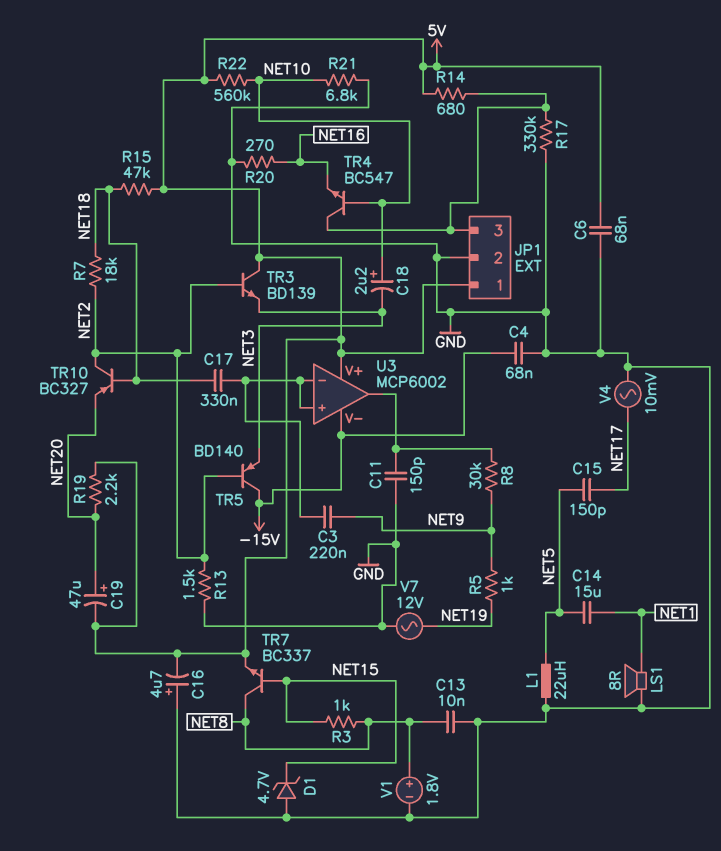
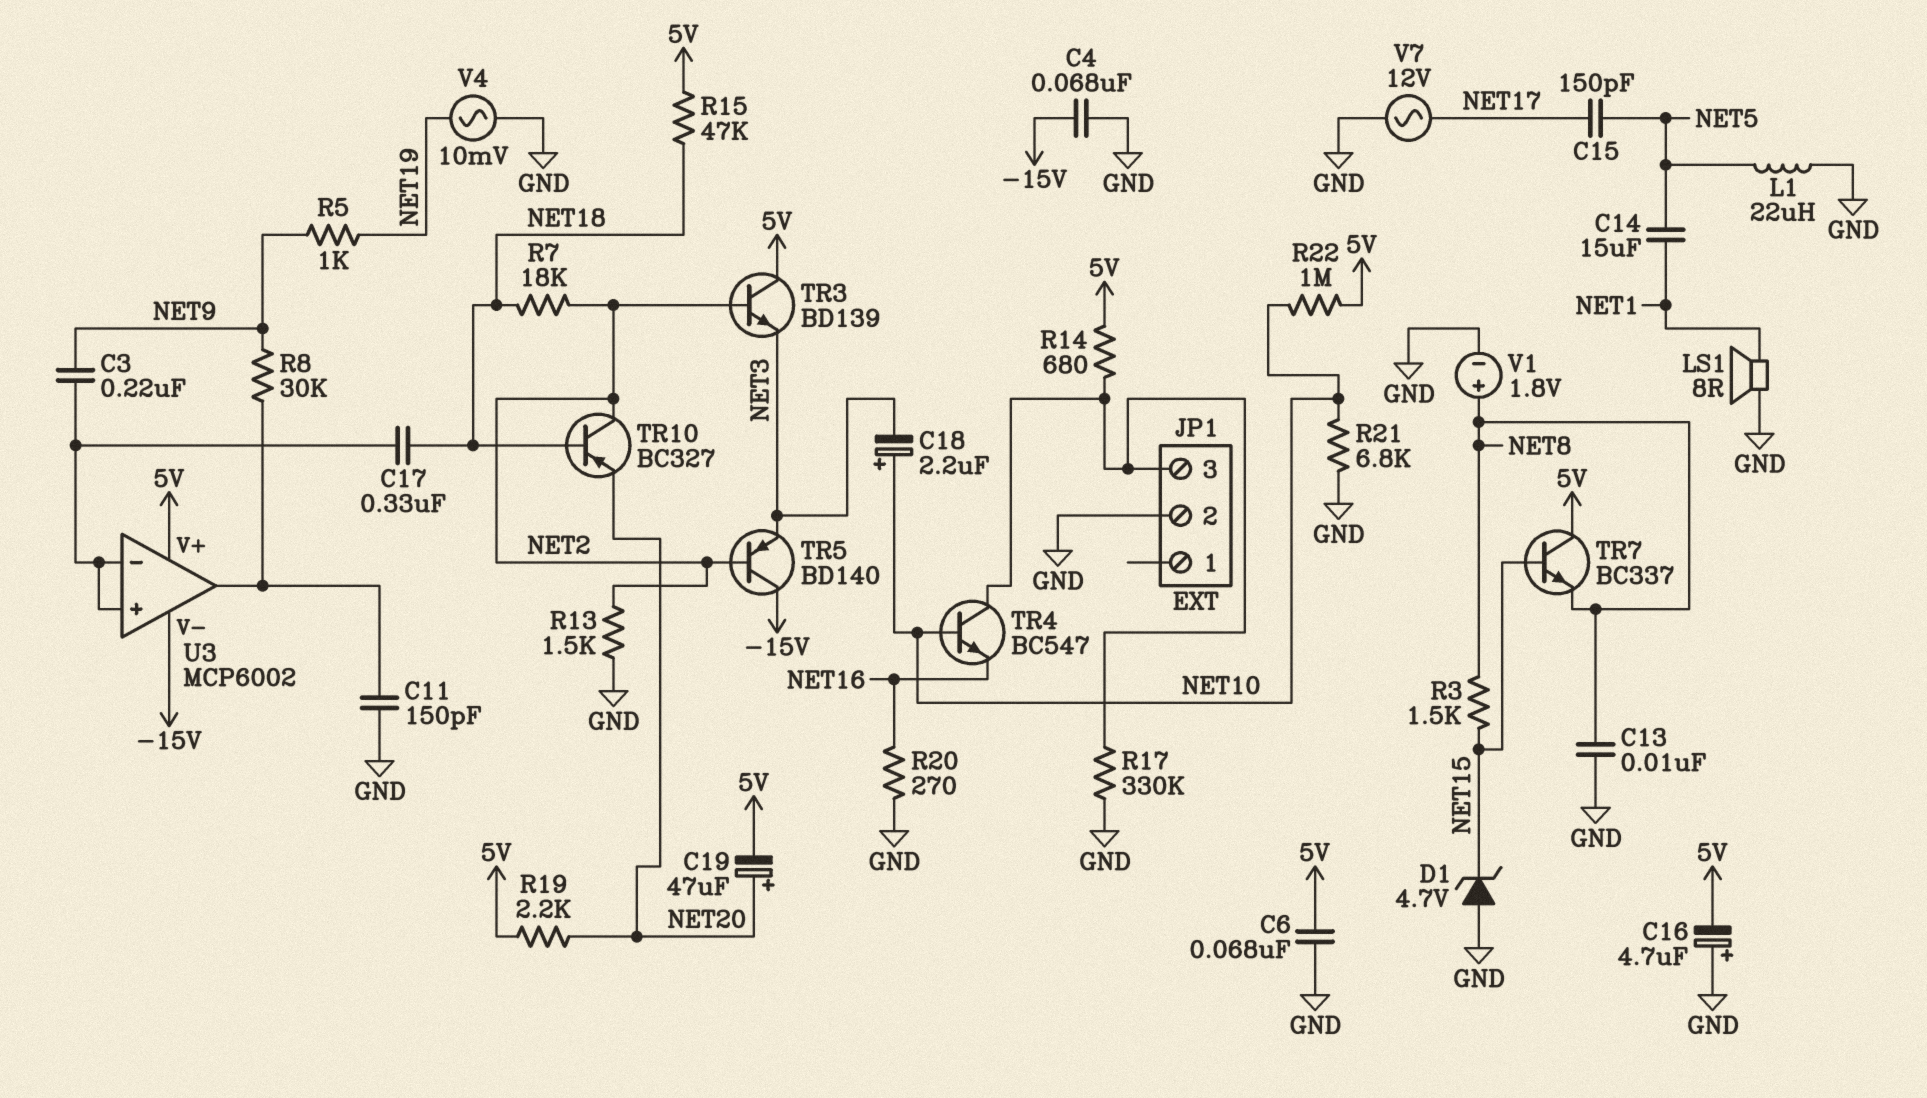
JP1 pin 1: 5V -> none
R3: 1k (NET8, NET15) -> 1.5k (NET8, NET15)
R22: 560k (5V, NET10) -> 1M (5V, NET10)
TR7: NPN BC337 (B NET15, C NET8, E 5V) -> NPN BC337 (B NET15, C 5V, E NET8)
V4: AC 10mV (GND, NET17) -> AC 10mV (GND, NET19)
V7: AC 12V (GND, NET19) -> AC 12V (GND, NET17)

